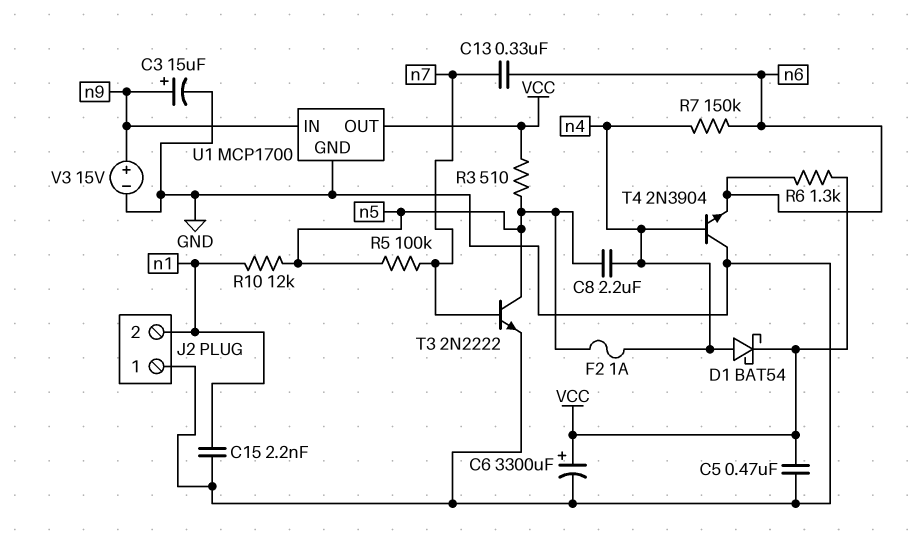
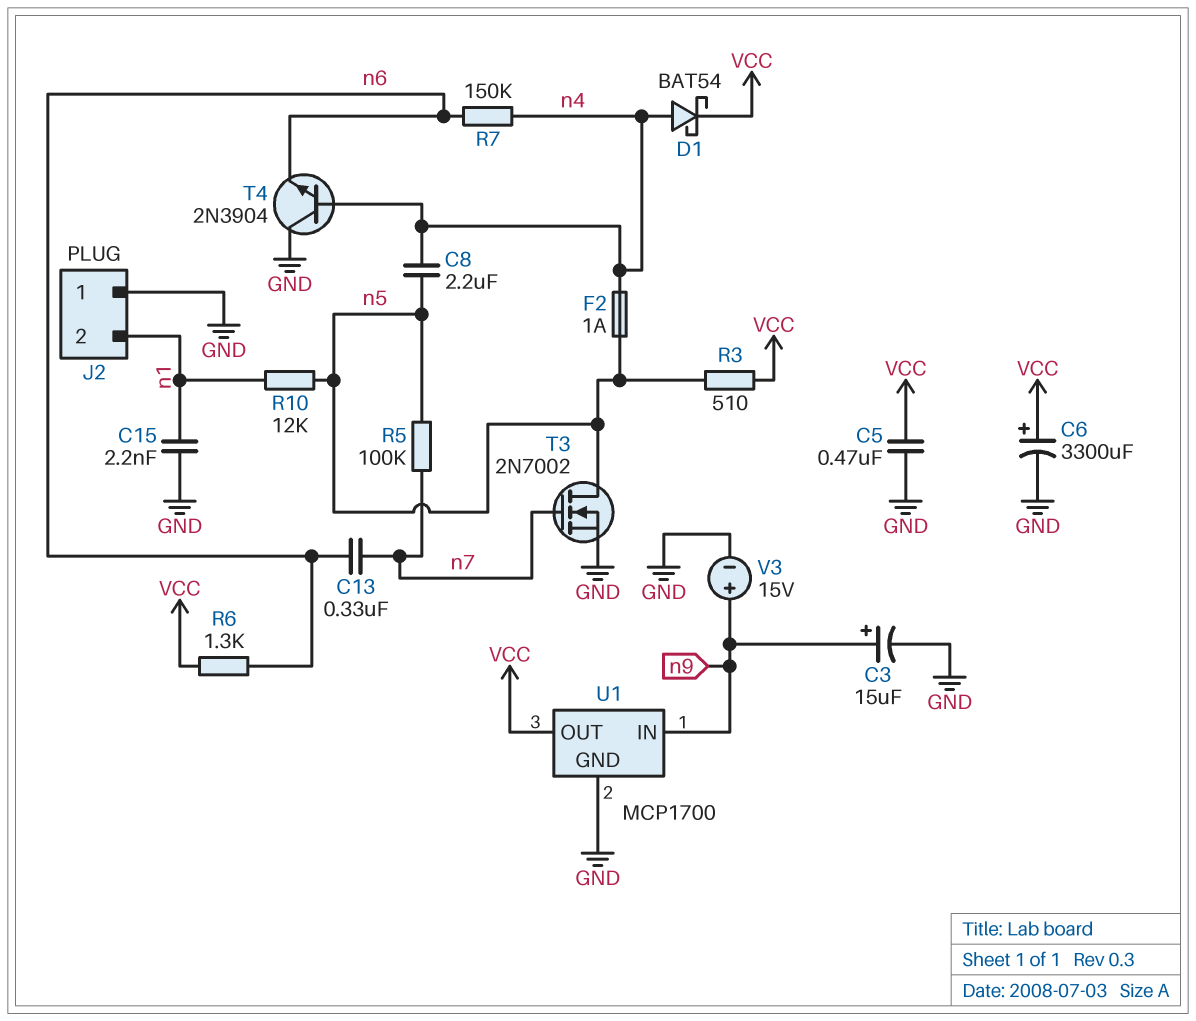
T3: NPN 2N2222 (B n7, C n5, E GND) -> NMOS 2N7002 (G n7, D n5, S GND)

